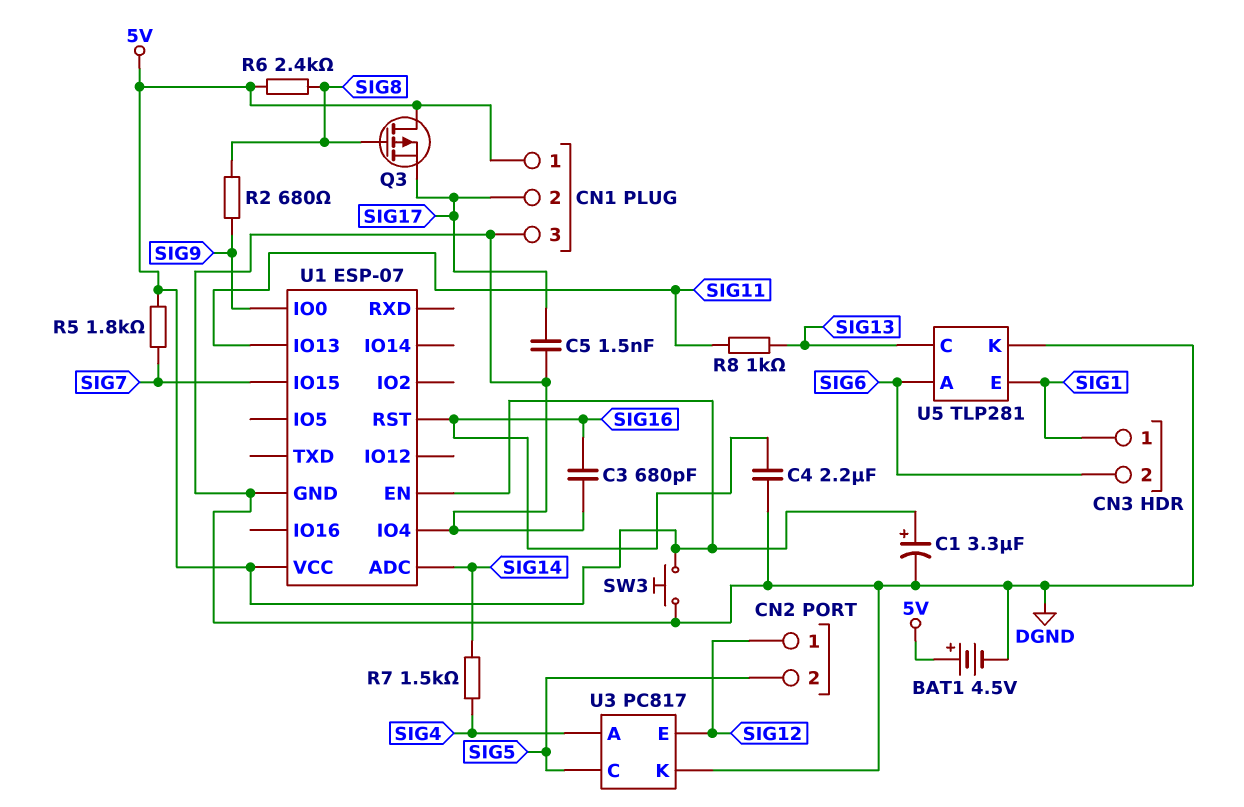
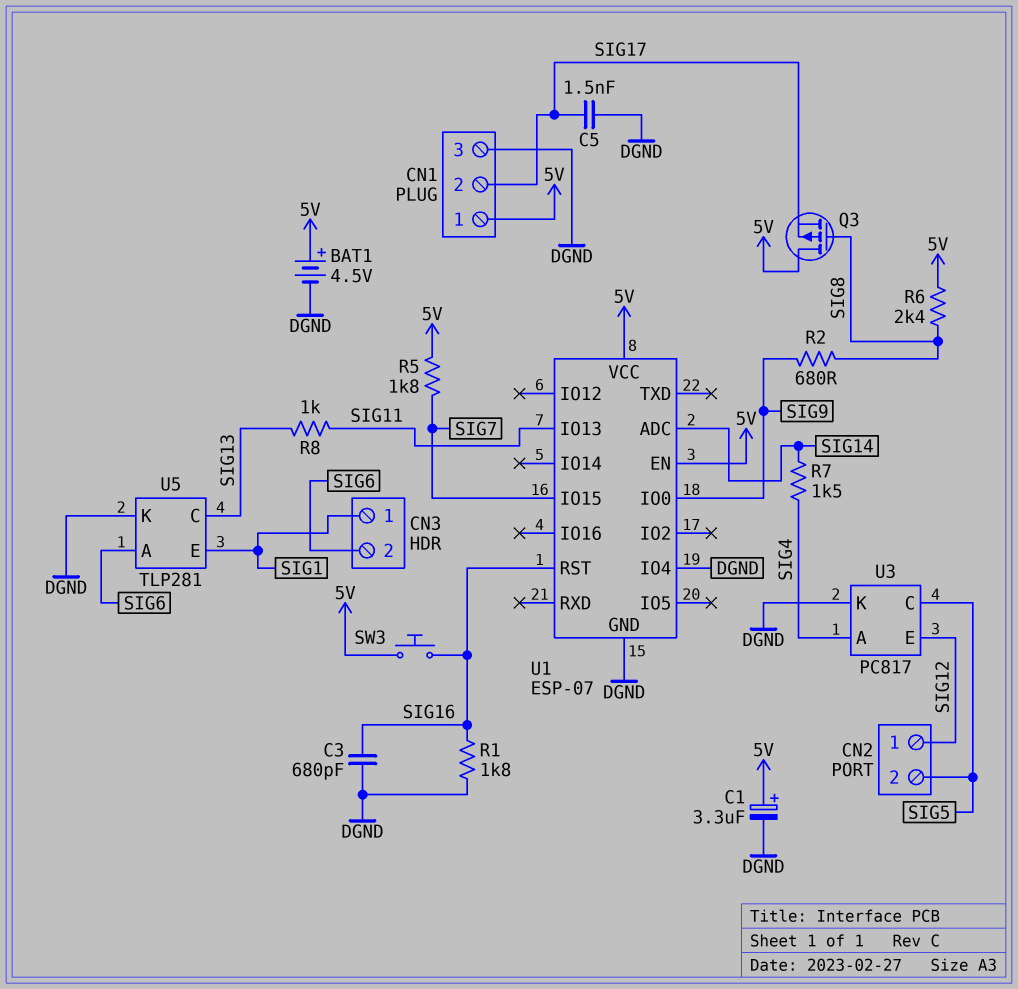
C4: 2.2uF (DGND, SIG16) -> none
R1: none -> 1.8k (DGND, SIG16)
SW3: button (5V, DGND) -> button (5V, SIG16)

